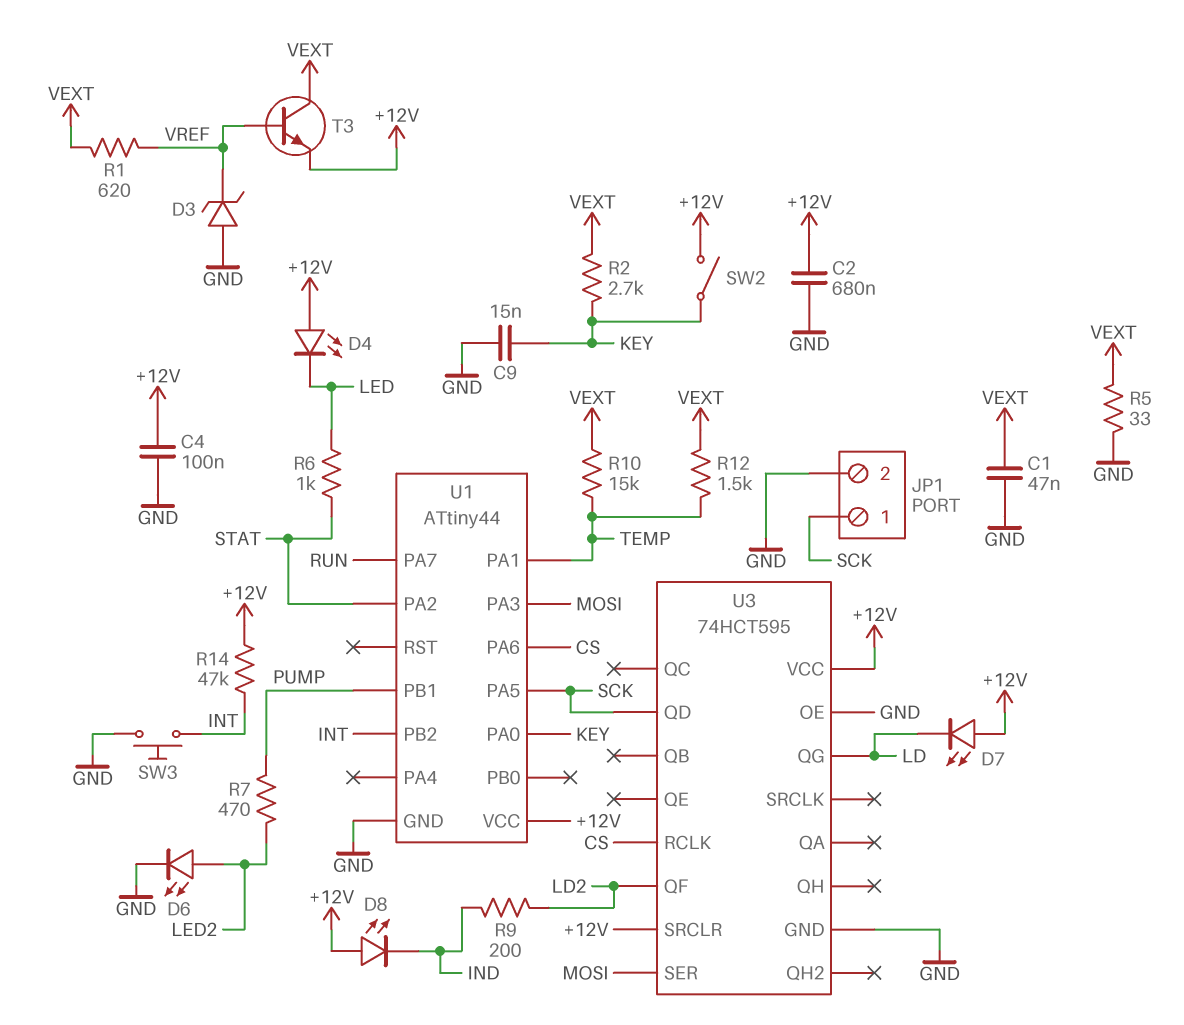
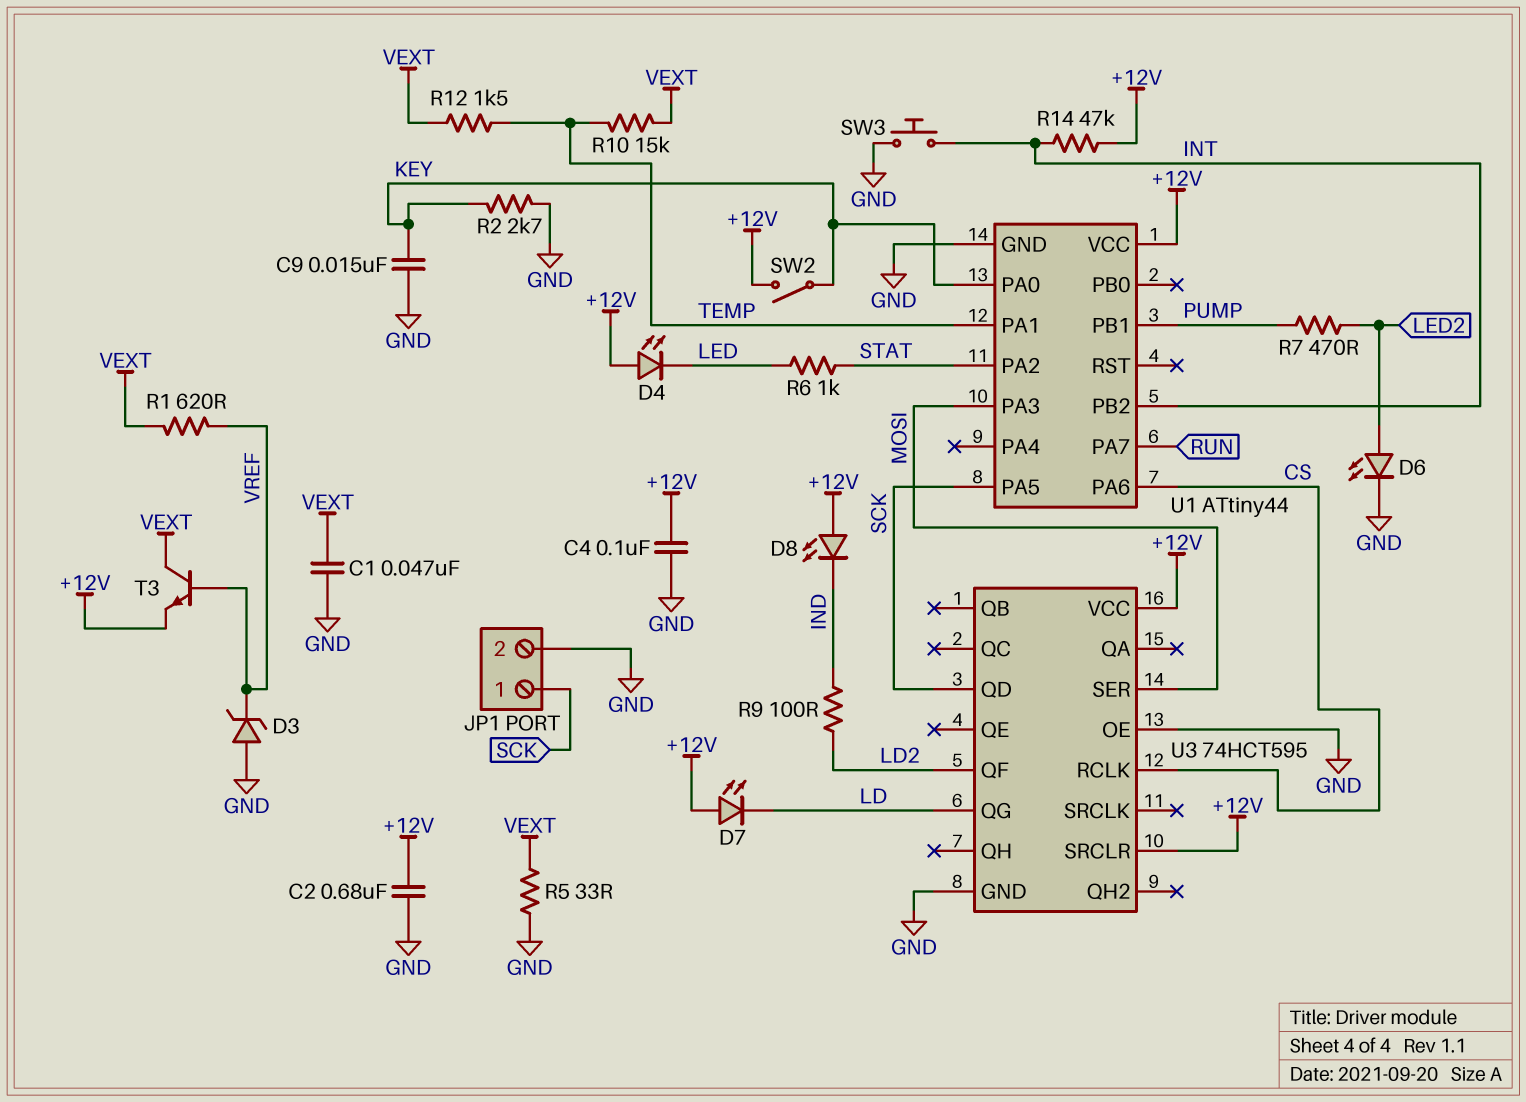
R2: 2.7k (KEY, VEXT) -> 2.7k (GND, KEY)
R9: 200 (IND, LD2) -> 100 (IND, LD2)

